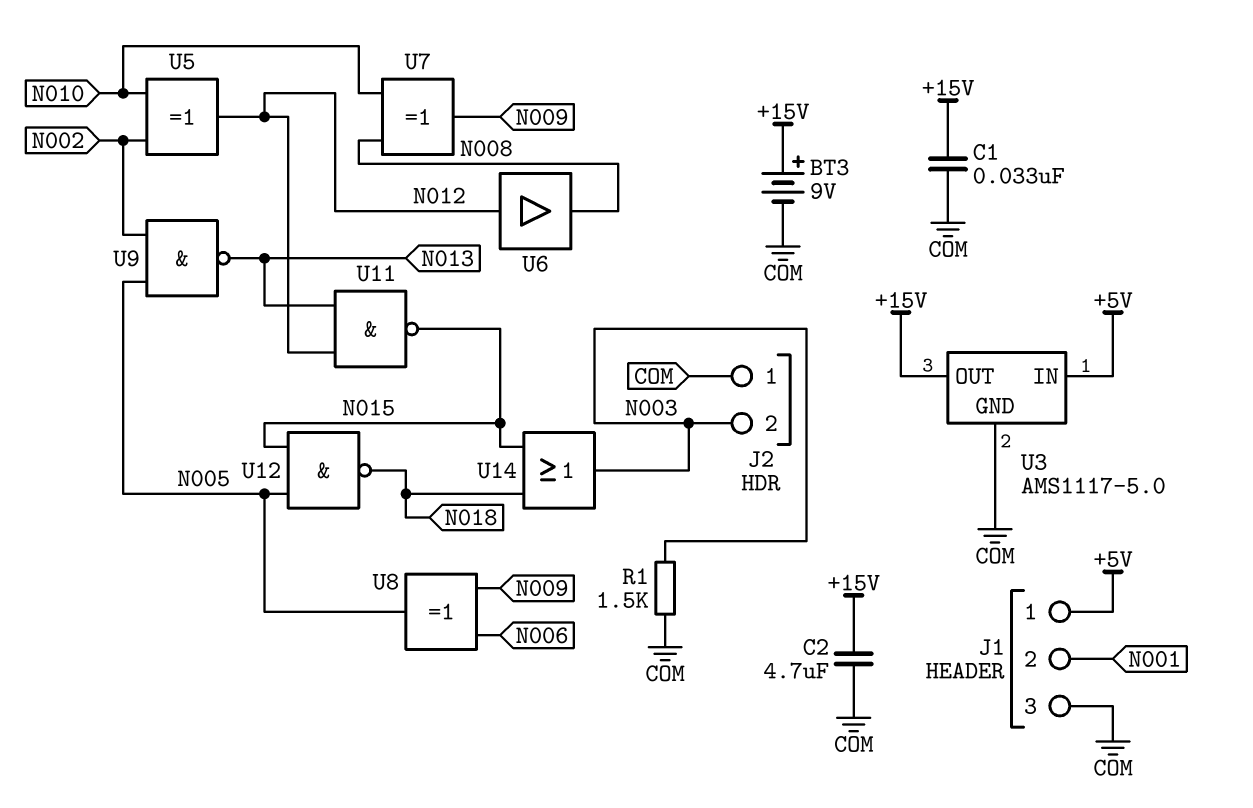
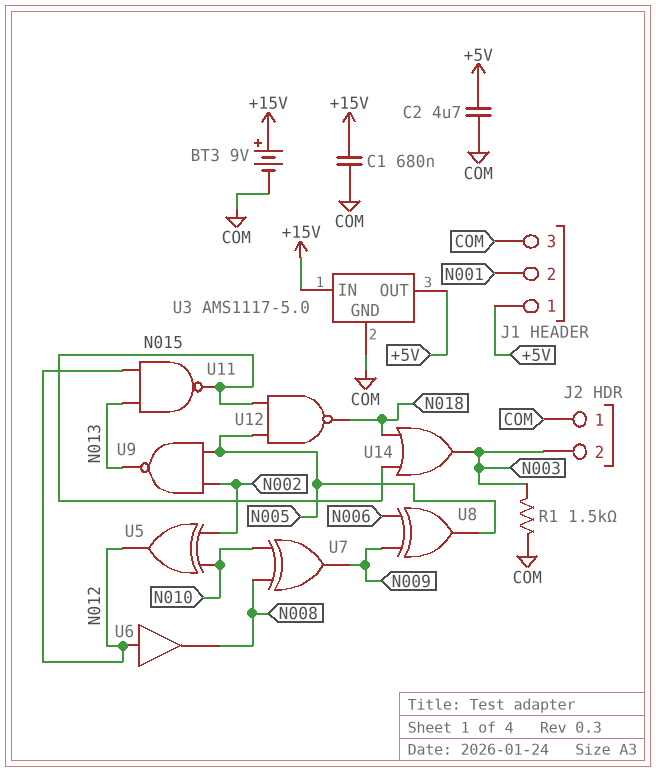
C1: 33nF (+15V, COM) -> 680nF (+15V, COM)
C2: 4.7uF (+15V, COM) -> 4.7uF (+5V, COM)
U3 pin IN: +5V -> +15V
U3 pin OUT: +15V -> +5V

